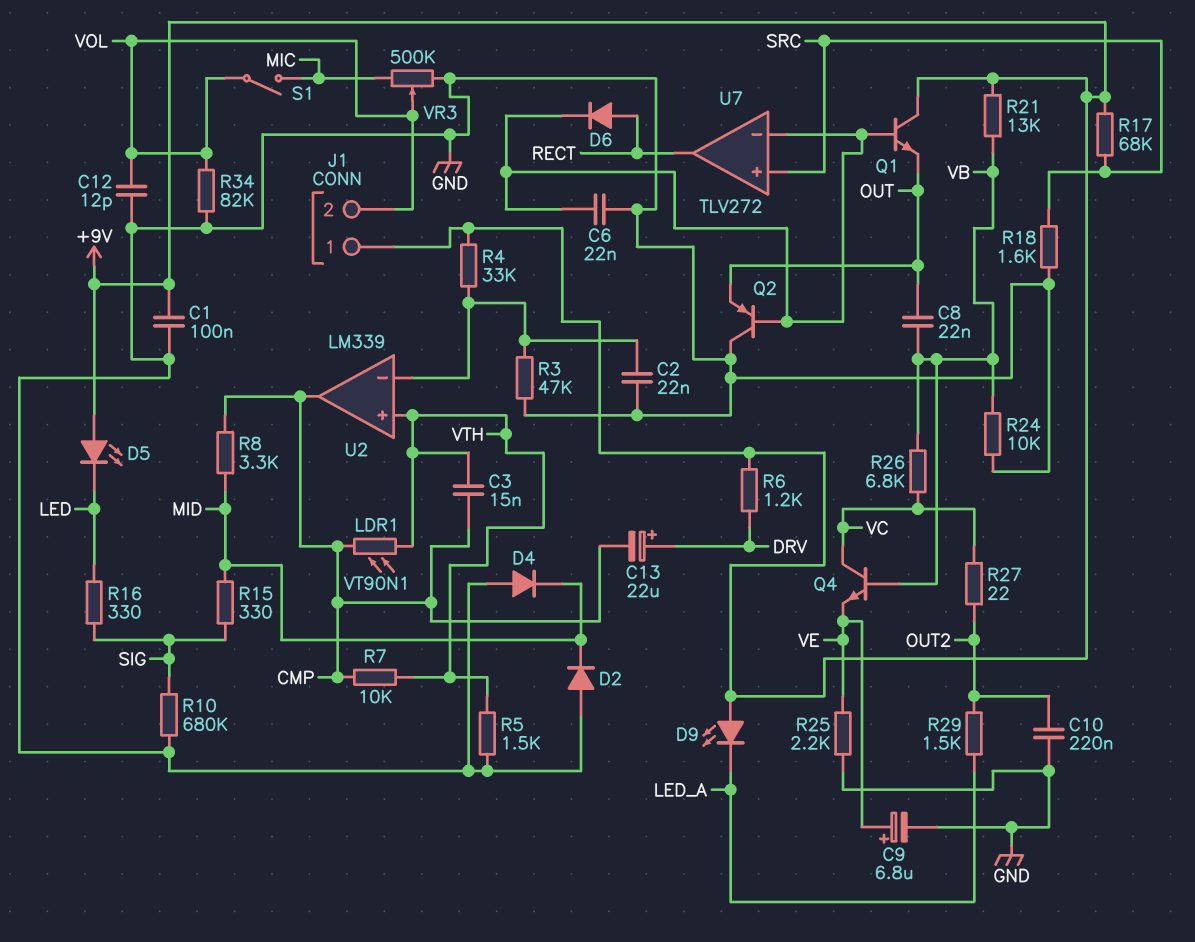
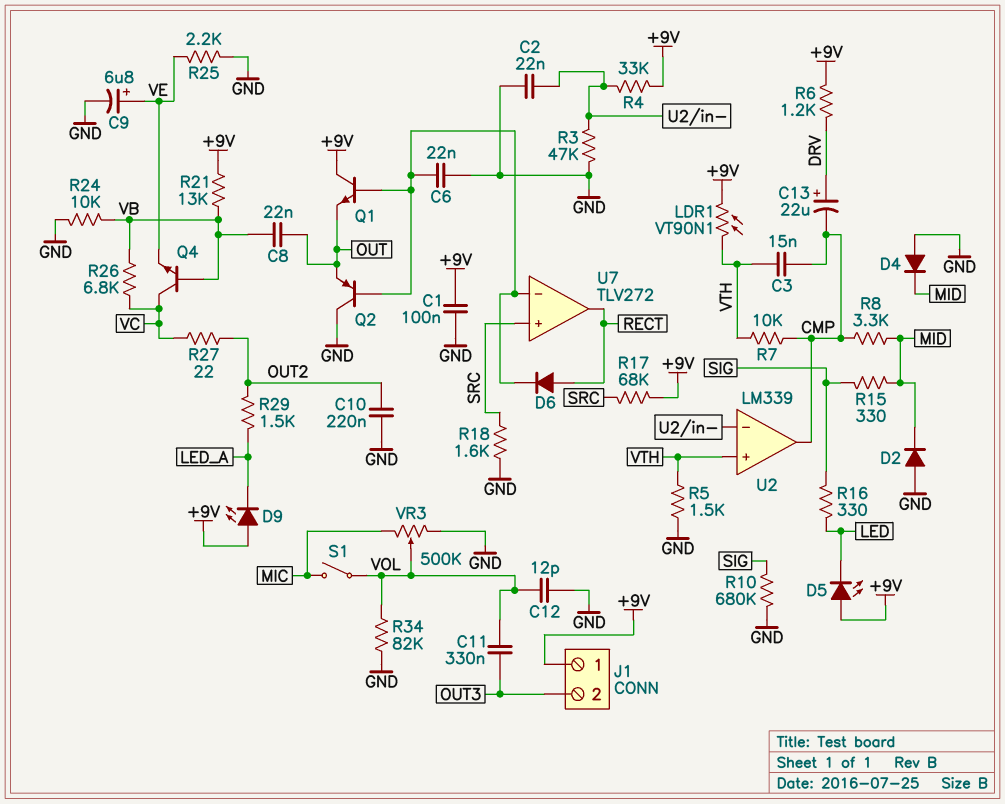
C11: none -> 330nF (OUT3, VOL)
J1 pin 2: VOL -> OUT3
LDR1: VT90N1 (CMP, VTH) -> VT90N1 (+9V, VTH)

